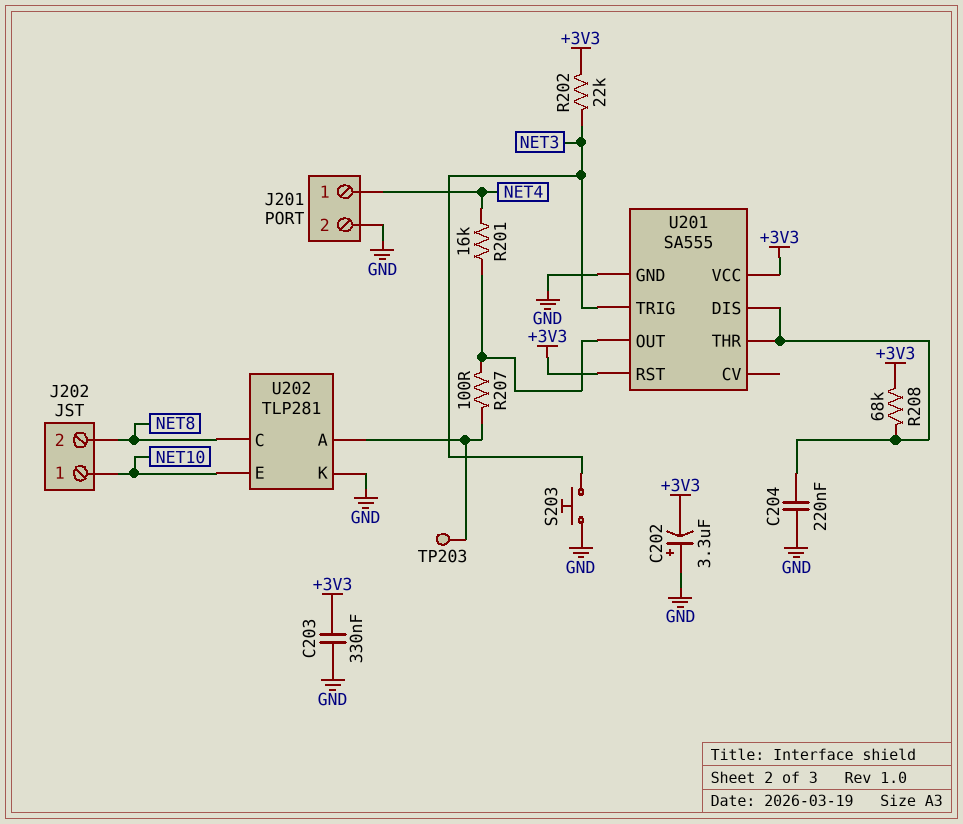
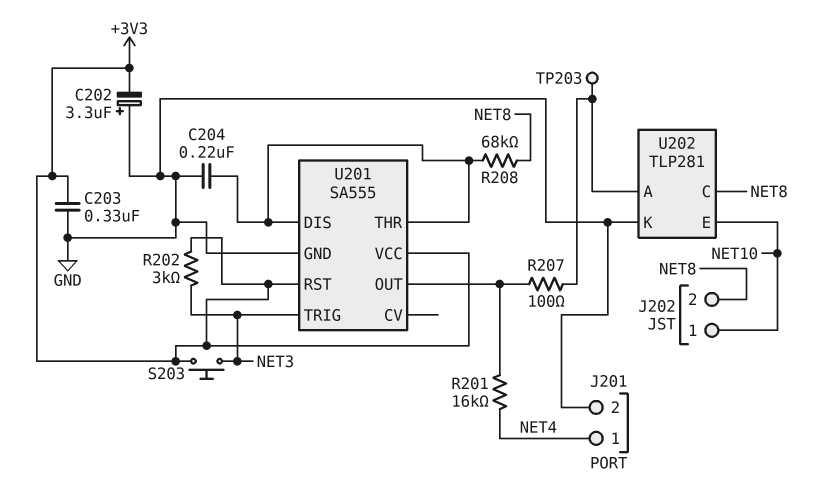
R202: 22k (+3V3, NET3) -> 3k (+3V3, NET3)
R208: 68k (+3V3, U201/DIS) -> 68k (NET8, U201/DIS)
S203: button (GND, NET3) -> button (+3V3, NET3)

